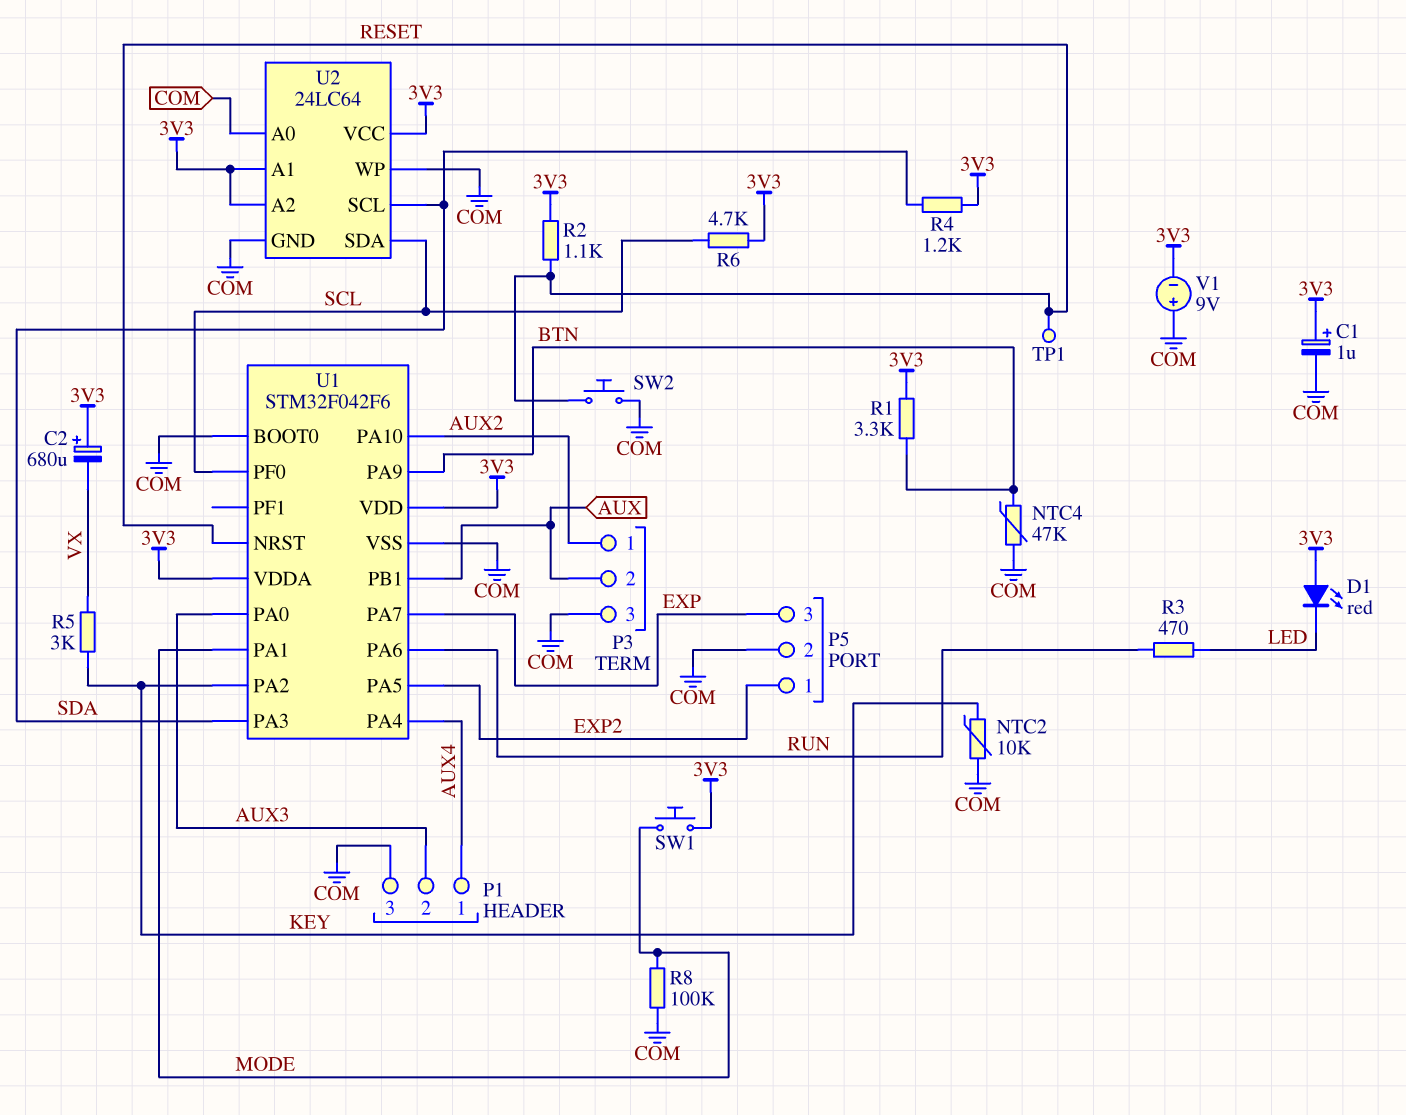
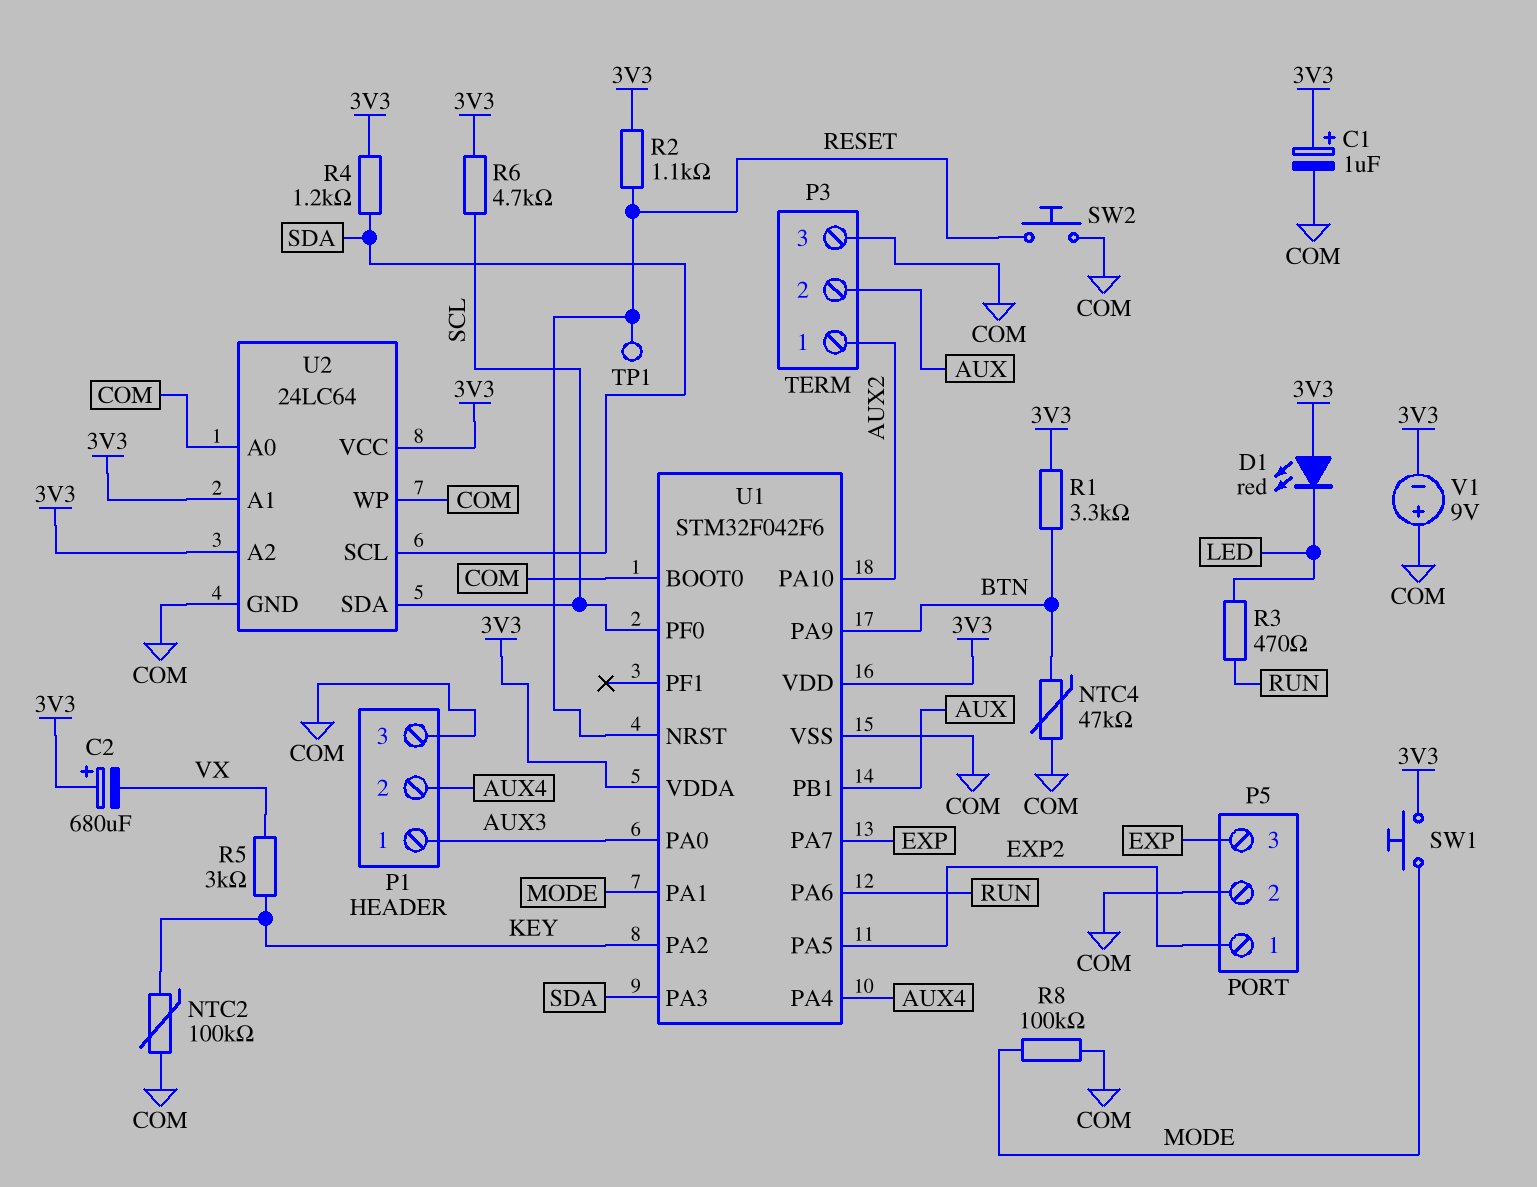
NTC2: 10k (COM, KEY) -> 100k (COM, KEY)
P1 pin 1: AUX4 -> AUX3
P1 pin 2: AUX3 -> AUX4

